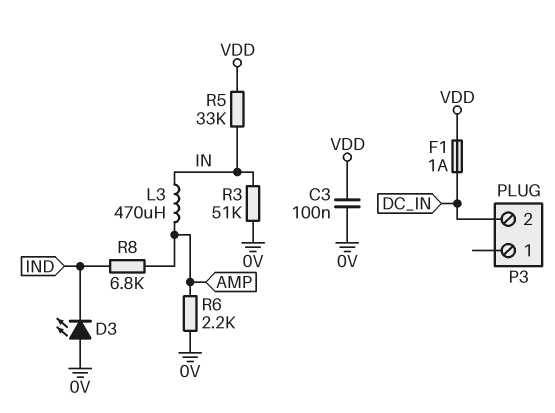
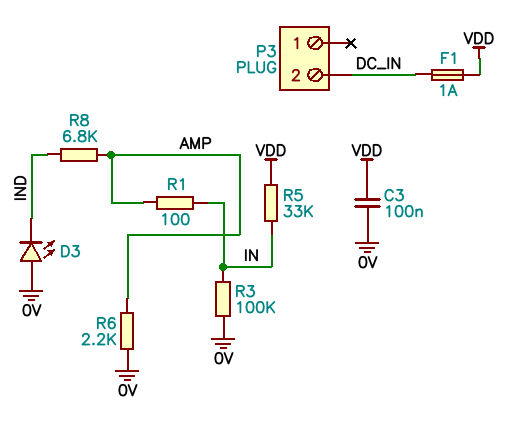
L3: 470uH (AMP, IN) -> none
R1: none -> 100 (AMP, IN)
R3: 51k (0V, IN) -> 100k (0V, IN)

